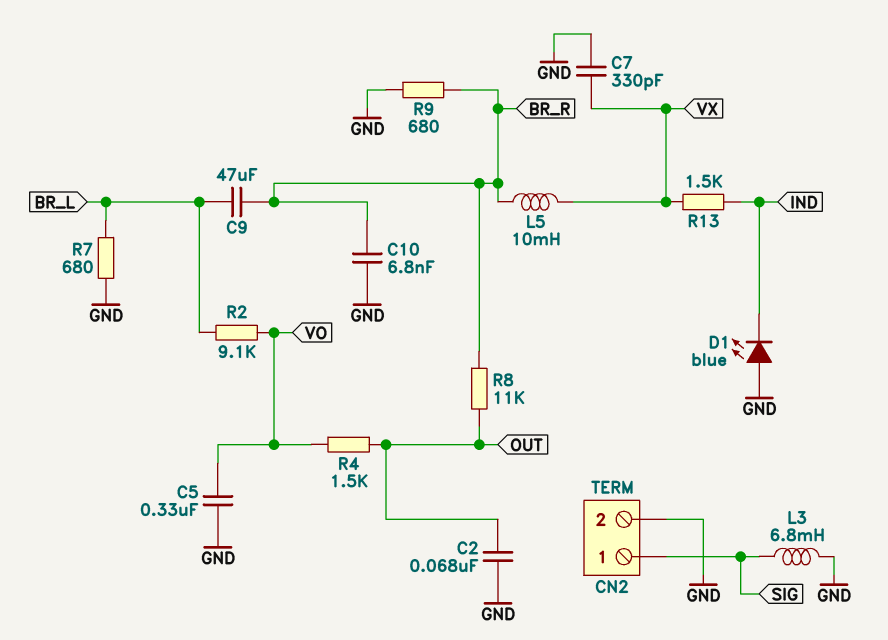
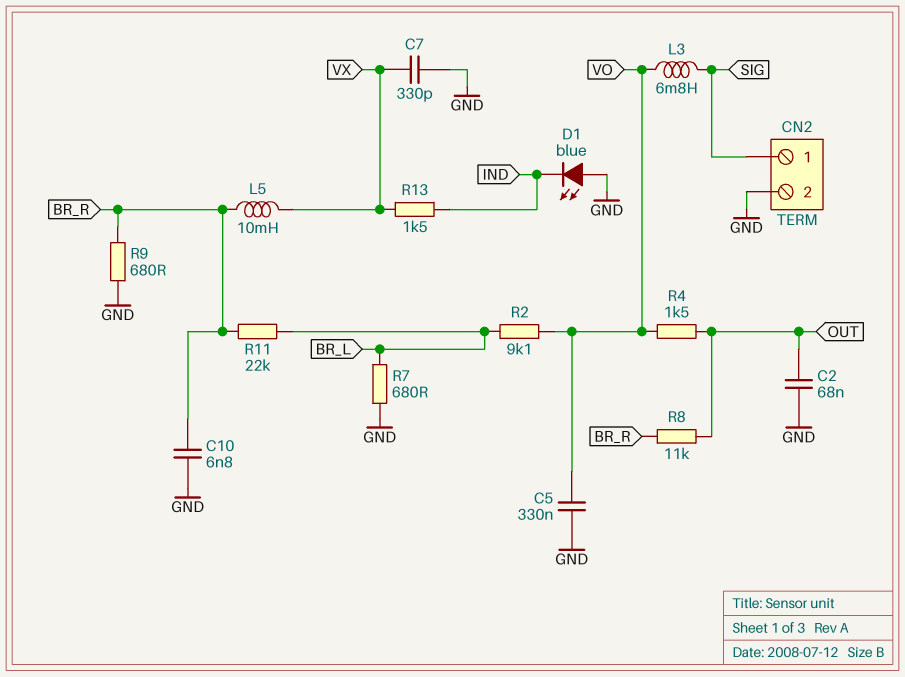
C9: 47uF (BR_L, BR_R) -> none
L3: 6.8mH (GND, SIG) -> 6.8mH (SIG, VO)
R11: none -> 22k (BR_L, BR_R)

